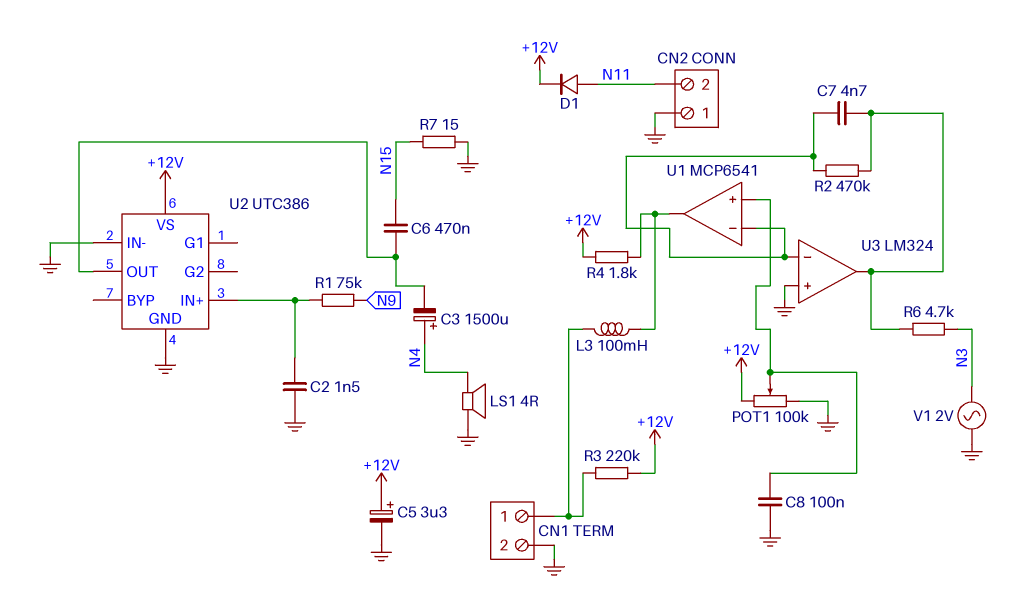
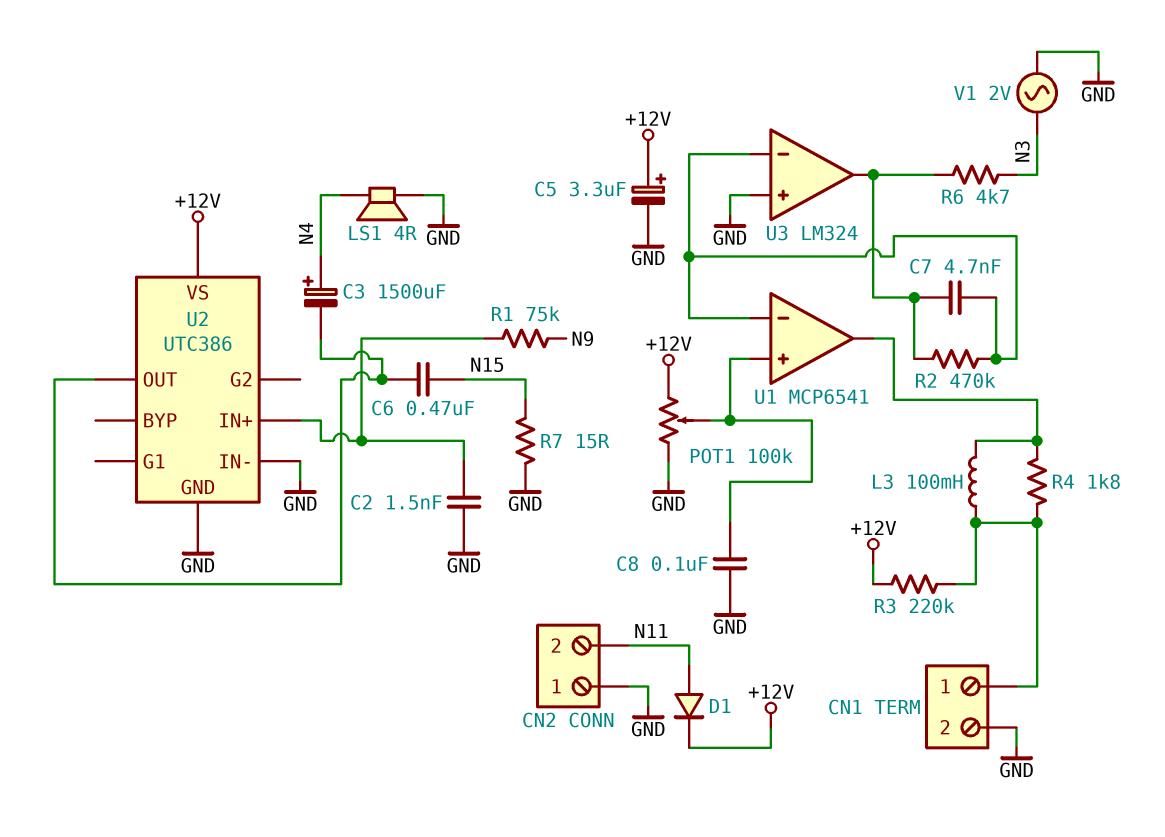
R4: 1.8k (+12V, U1/out) -> 1.8k (CN1/1, U1/out)

